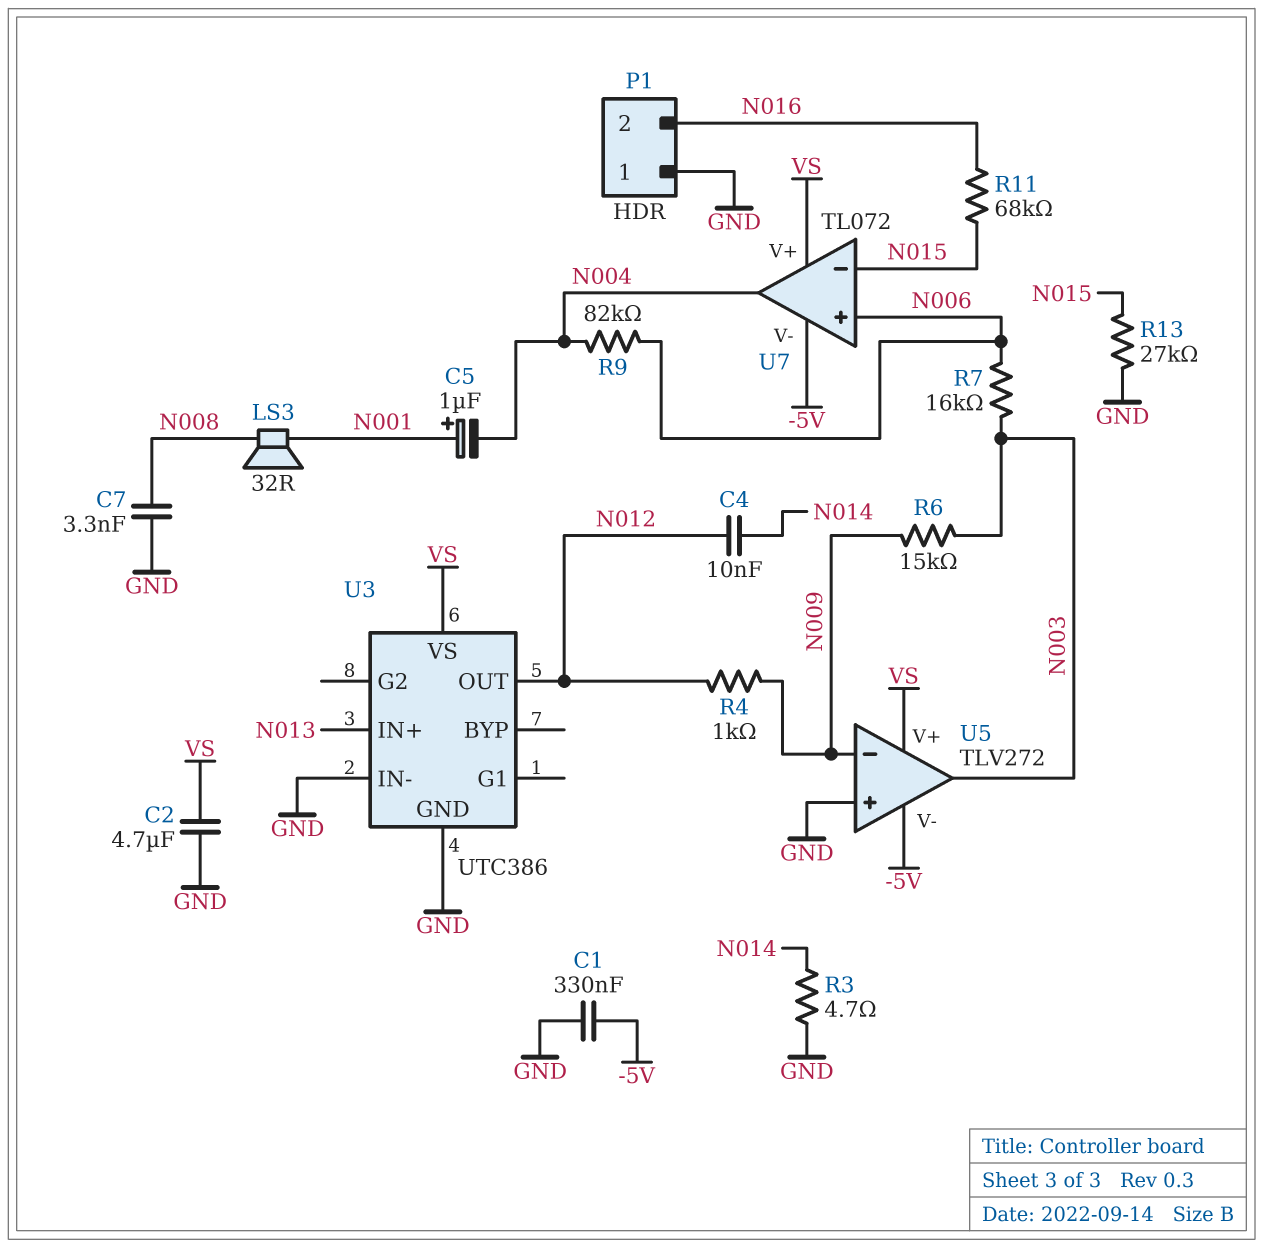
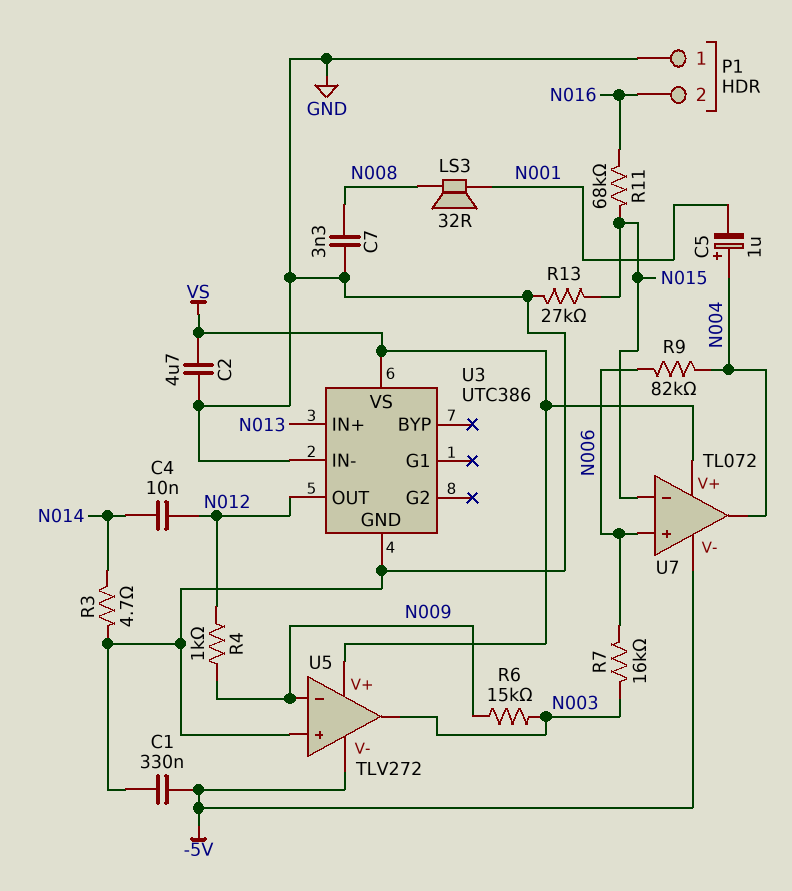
C5: 1uF (plus N001, minus N004) -> 1uF (plus N004, minus N001)

